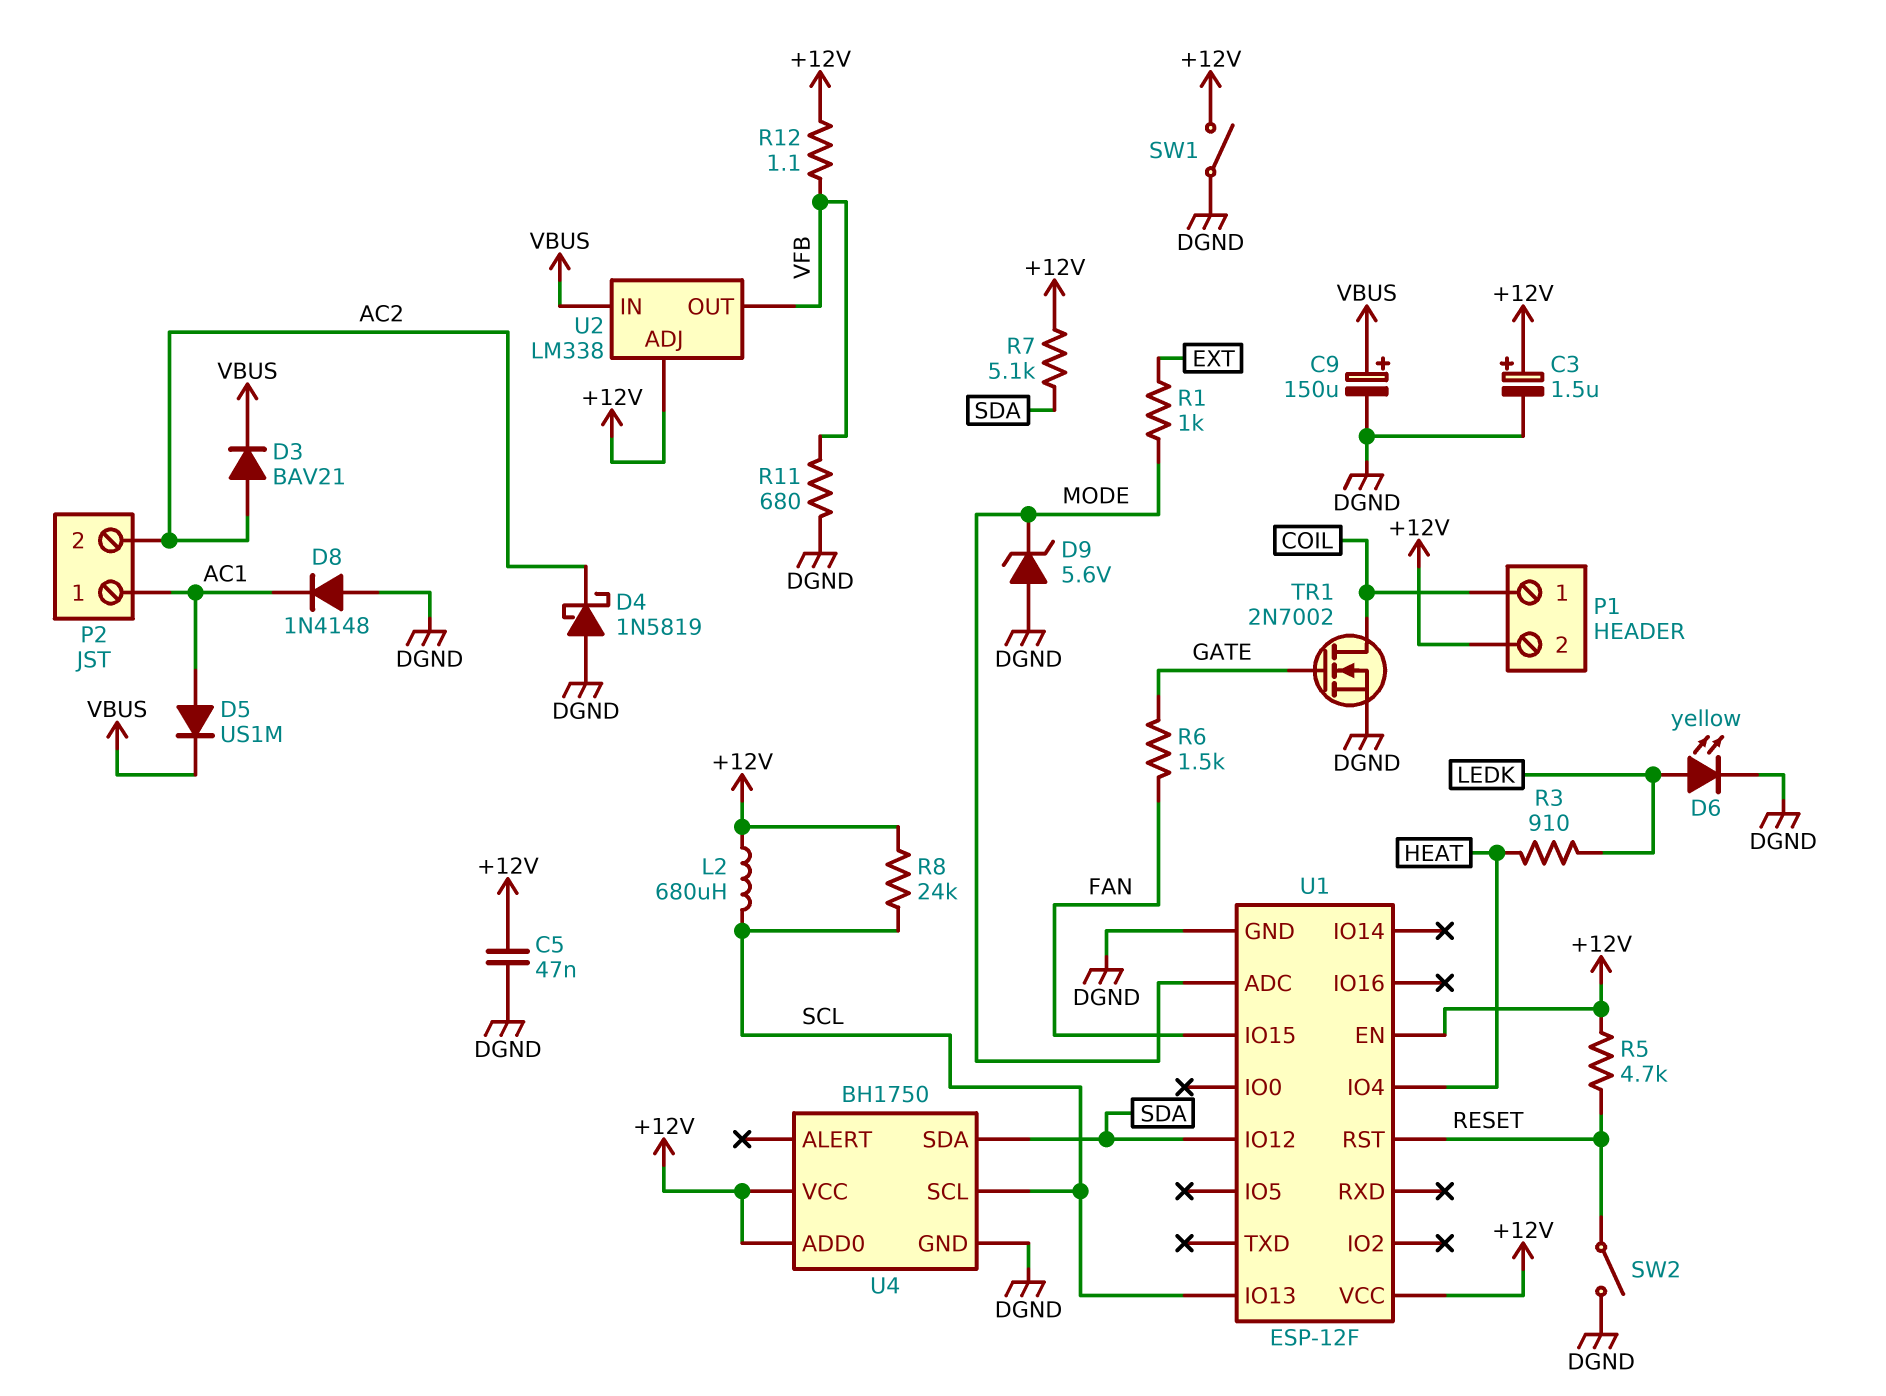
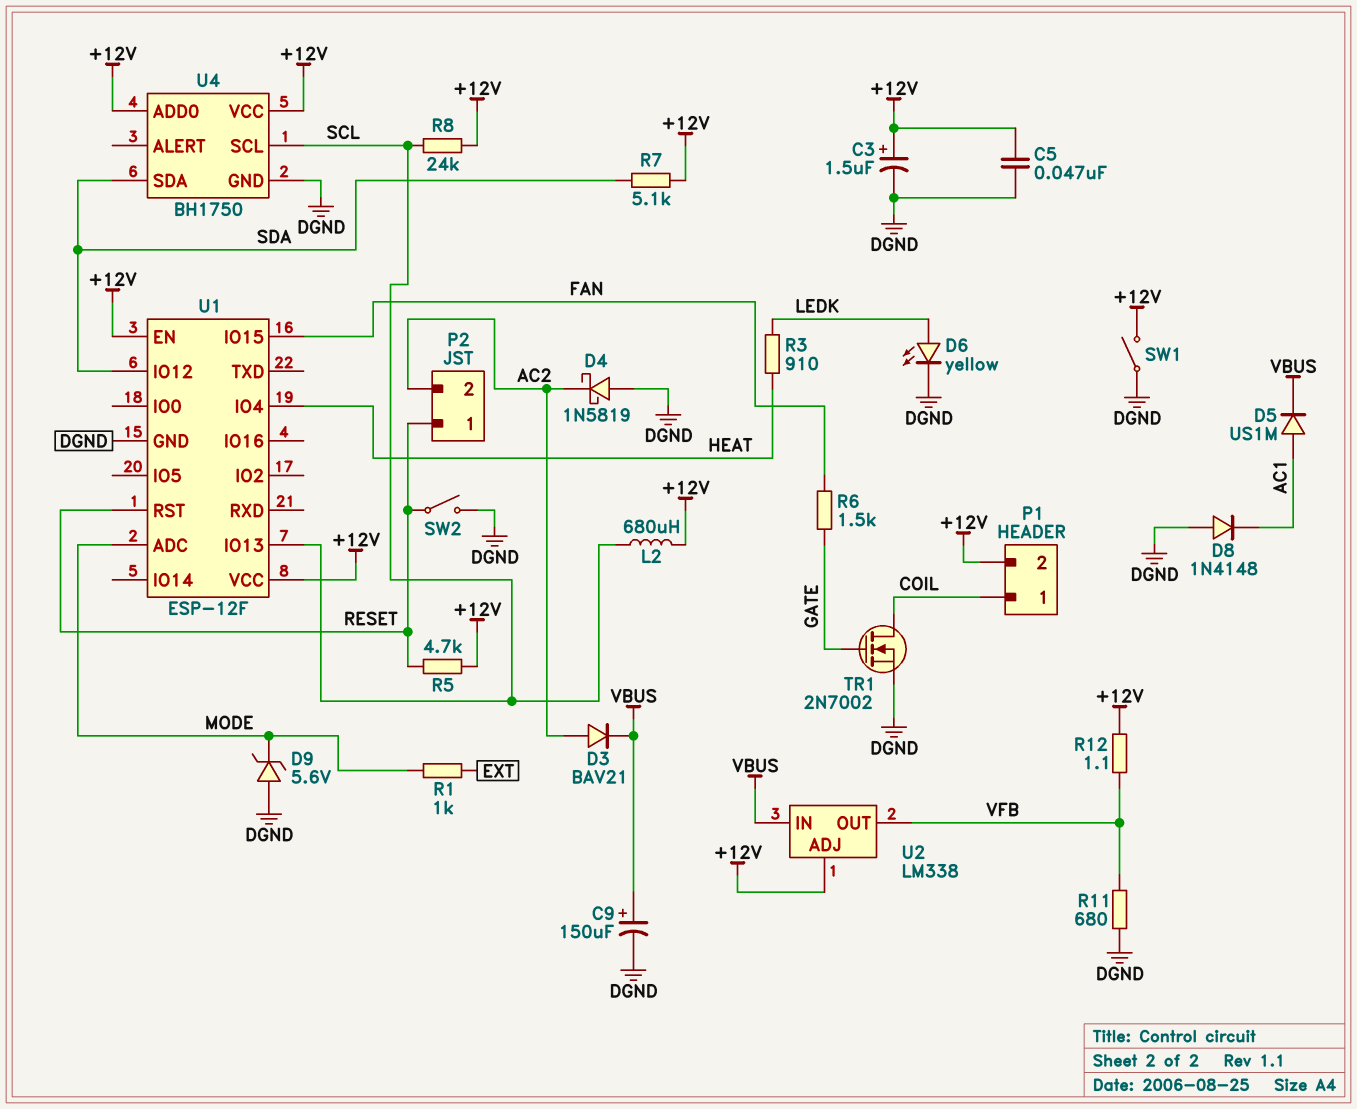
P2 pin 1: AC1 -> RESET

